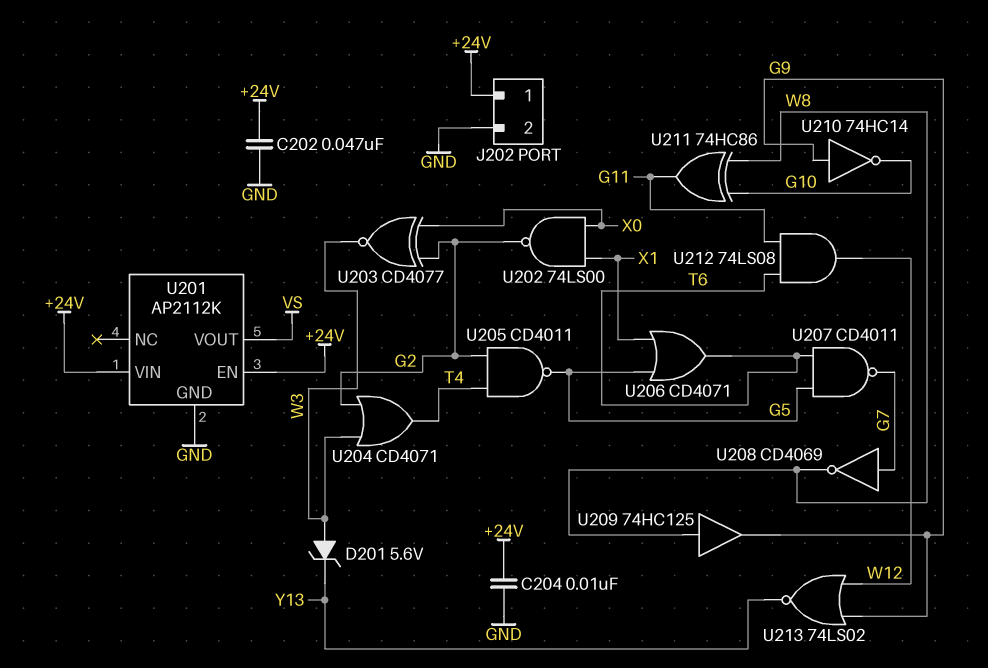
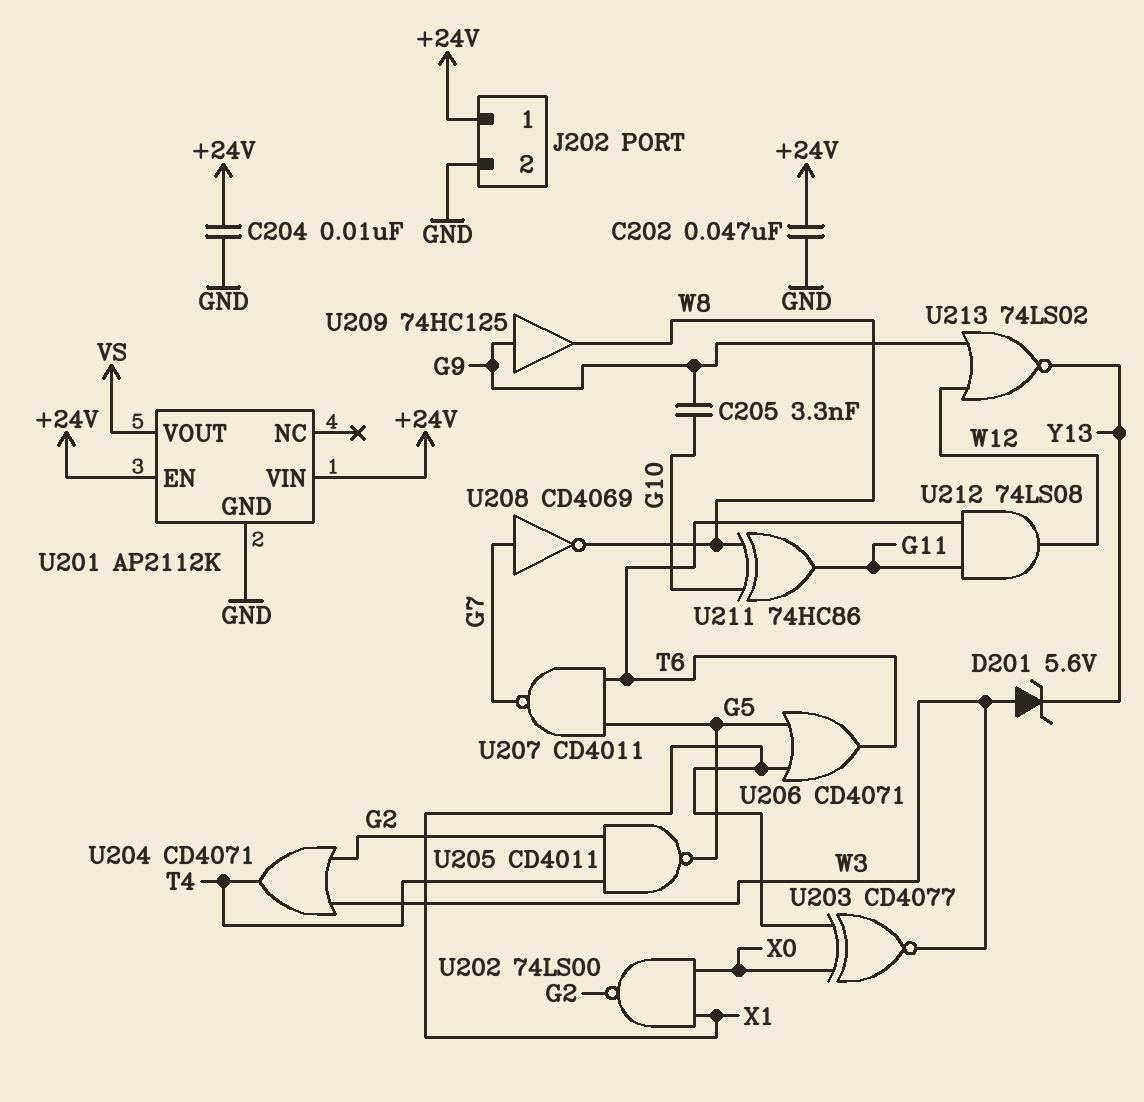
C205: none -> 3.3nF (G9, G10)
U203: XNOR CD4077 (in G2, in X0, out W3) -> XNOR CD4077 (in X0, in X1, out W3)
U209: buffer 74HC125 (in W8, out G9) -> buffer 74HC125 (in G9, out W8)
U210: NOT 74HC14 (in G9, out G10) -> none

